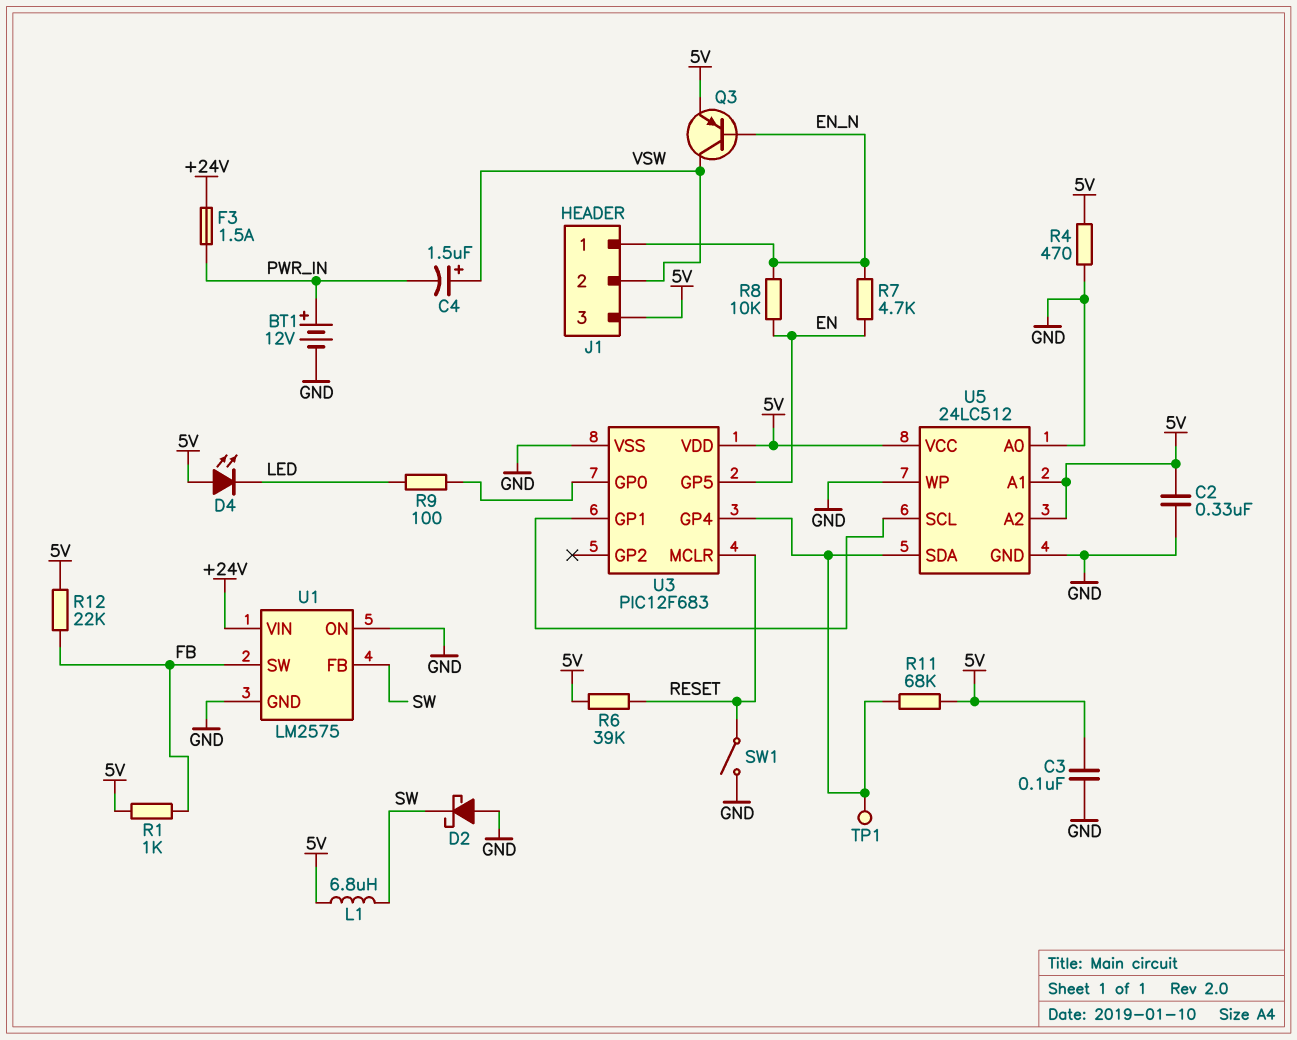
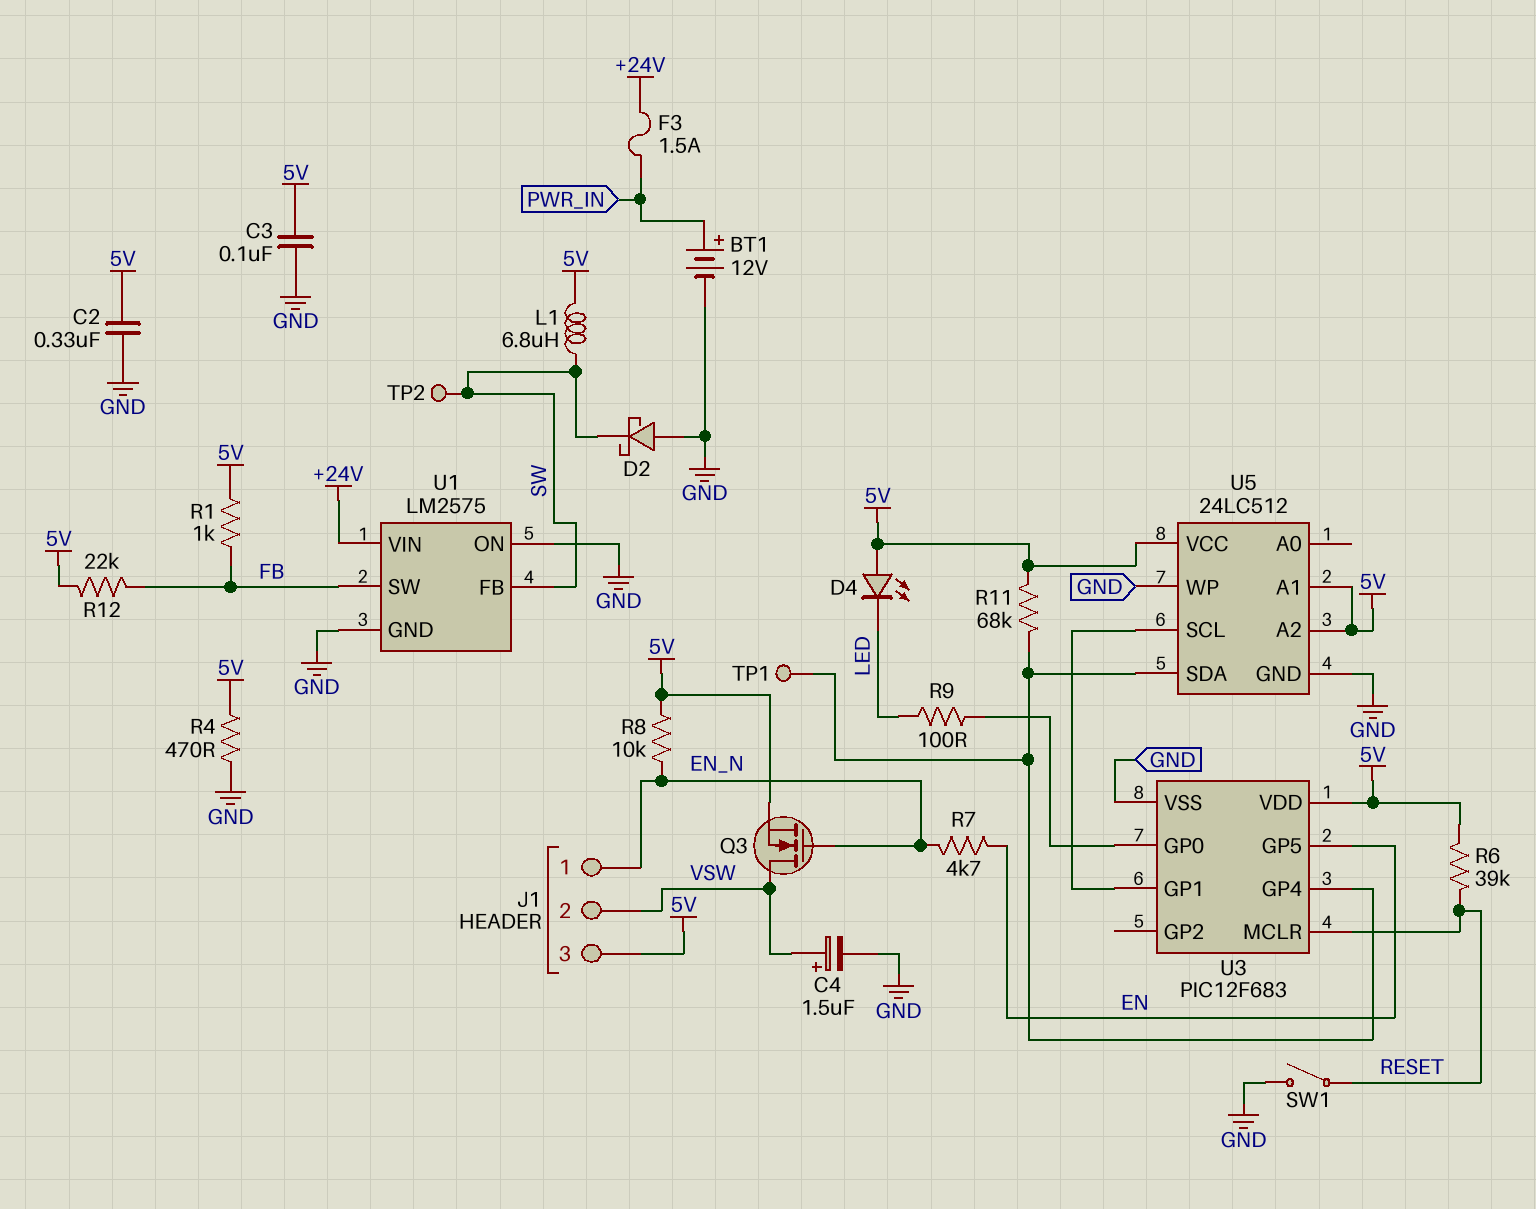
C4: 1.5uF (plus VSW, minus PWR_IN) -> 1.5uF (plus VSW, minus GND)
Q3: PNP (B EN_N, C VSW, E 5V) -> NMOS (G EN_N, D VSW, S 5V)
R8: 10k (EN, EN_N) -> 10k (5V, EN_N)
TP2: none -> test point (SW)
U5 pin A0: GND -> none

